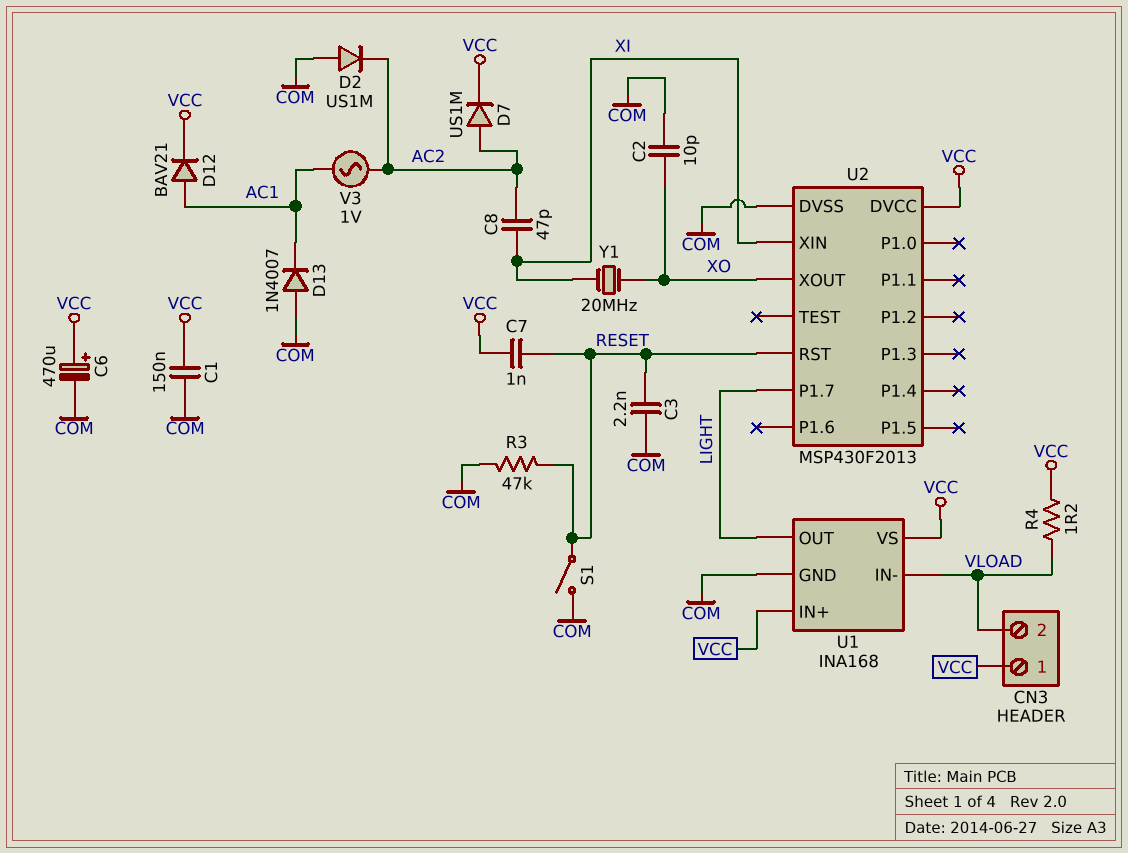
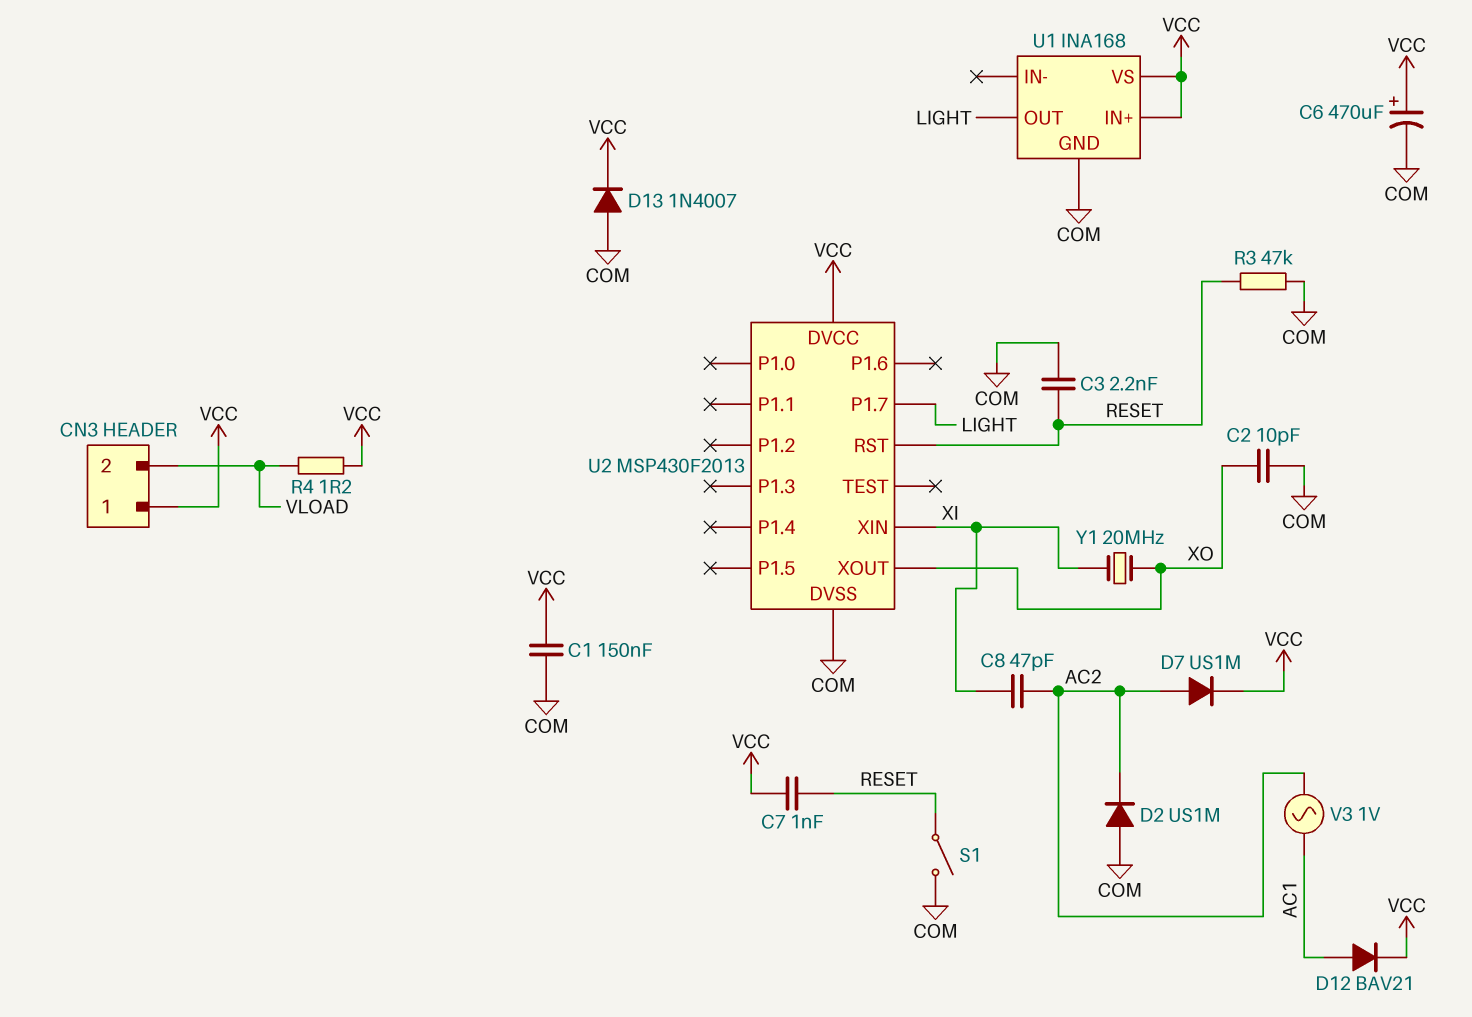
D13: diode 1N4007 (A COM, K AC1) -> diode 1N4007 (A COM, K VCC)
U1 pin IN-: VLOAD -> none

